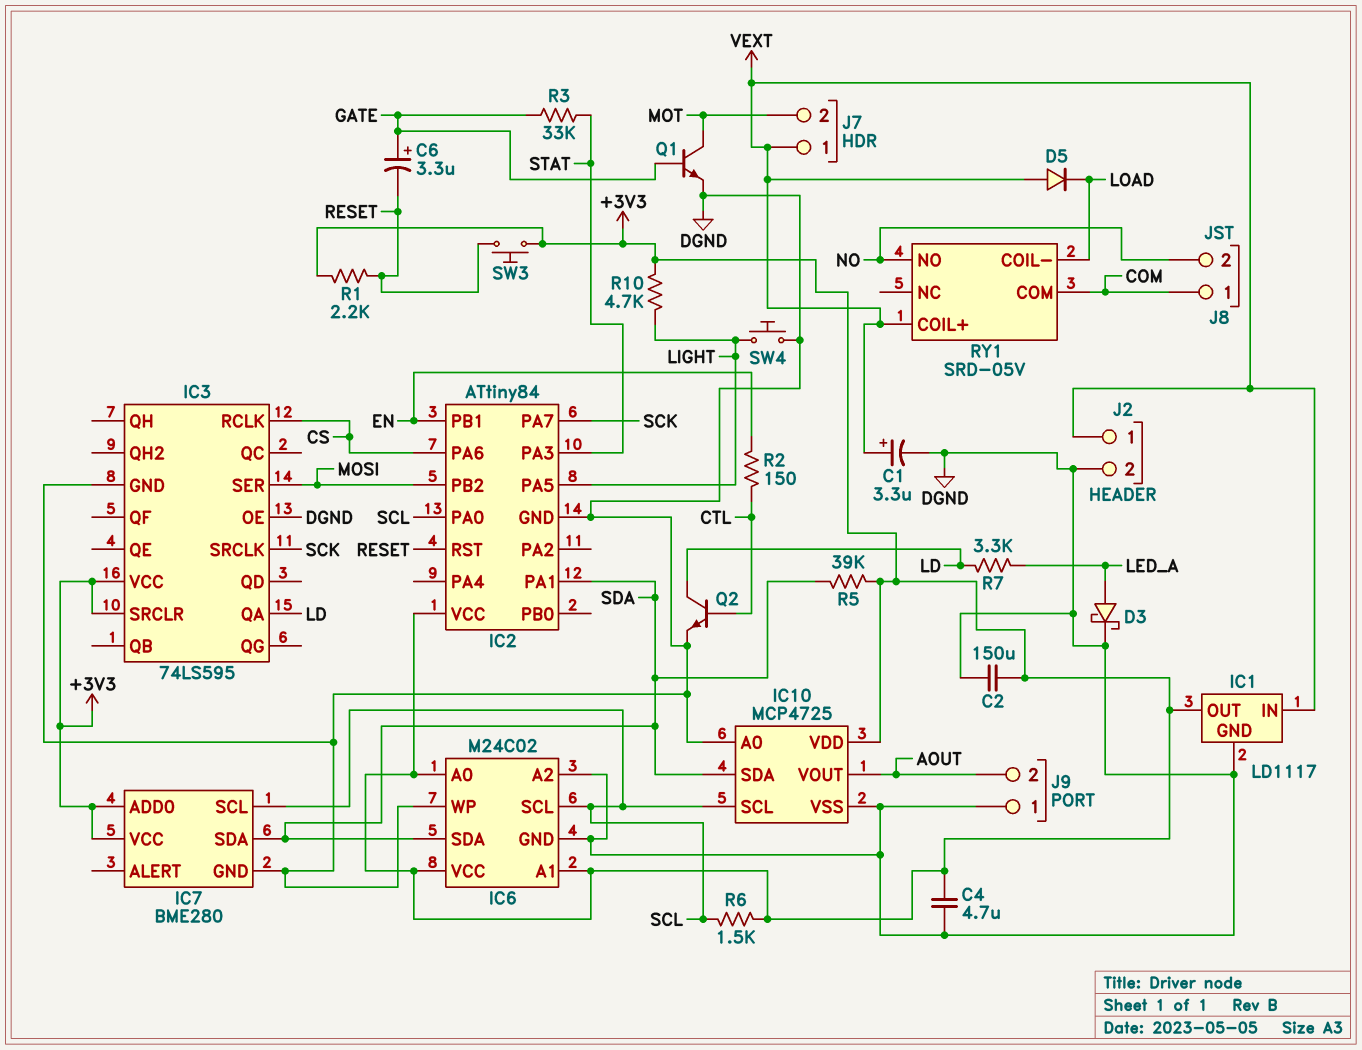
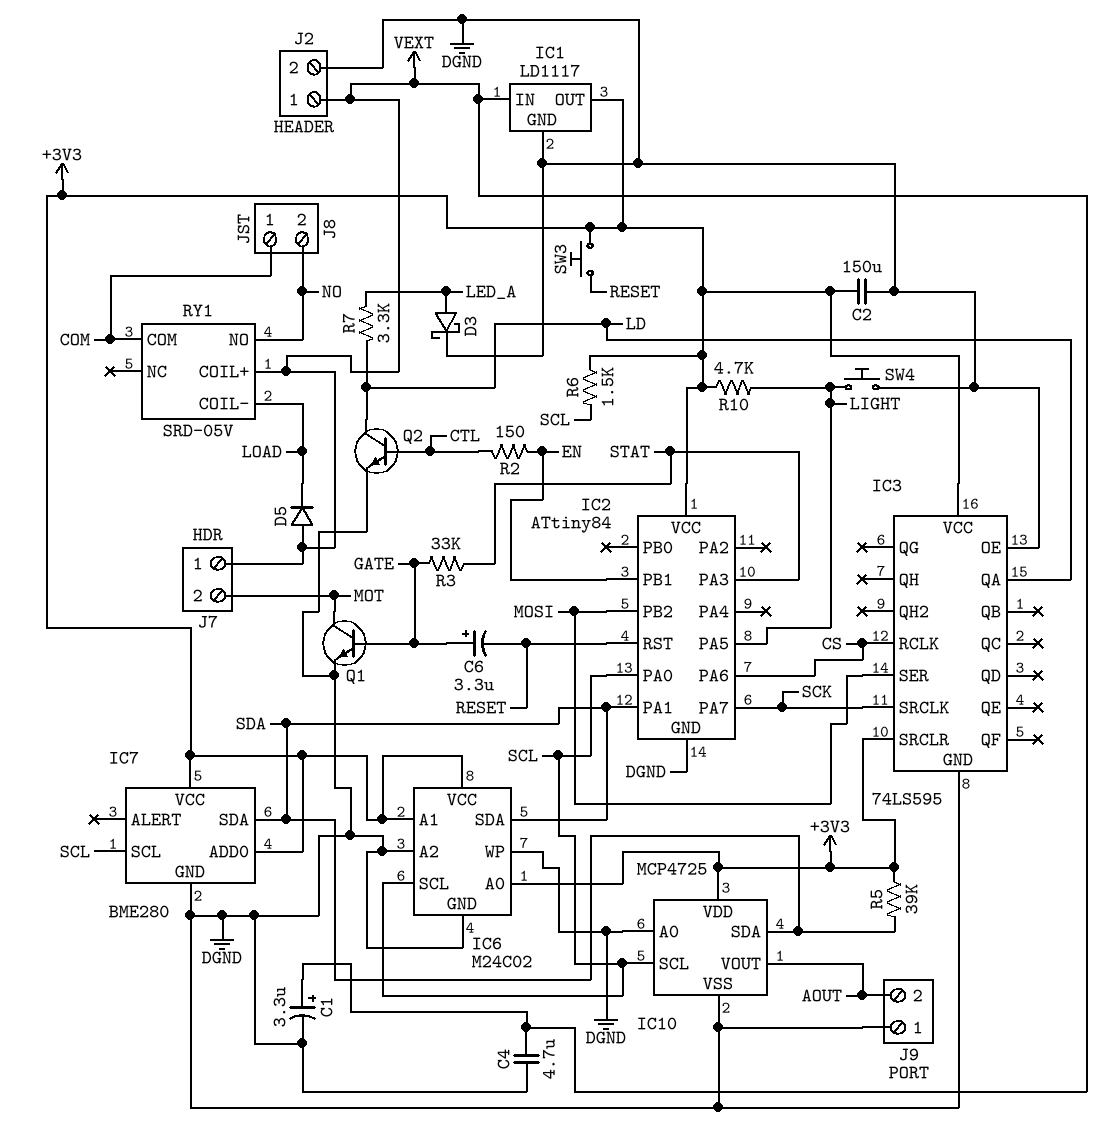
C4: 4.7uF (+3V3, DGND) -> 4.7uF (DGND, VEXT)
R1: 2.2k (+3V3, RESET) -> none

